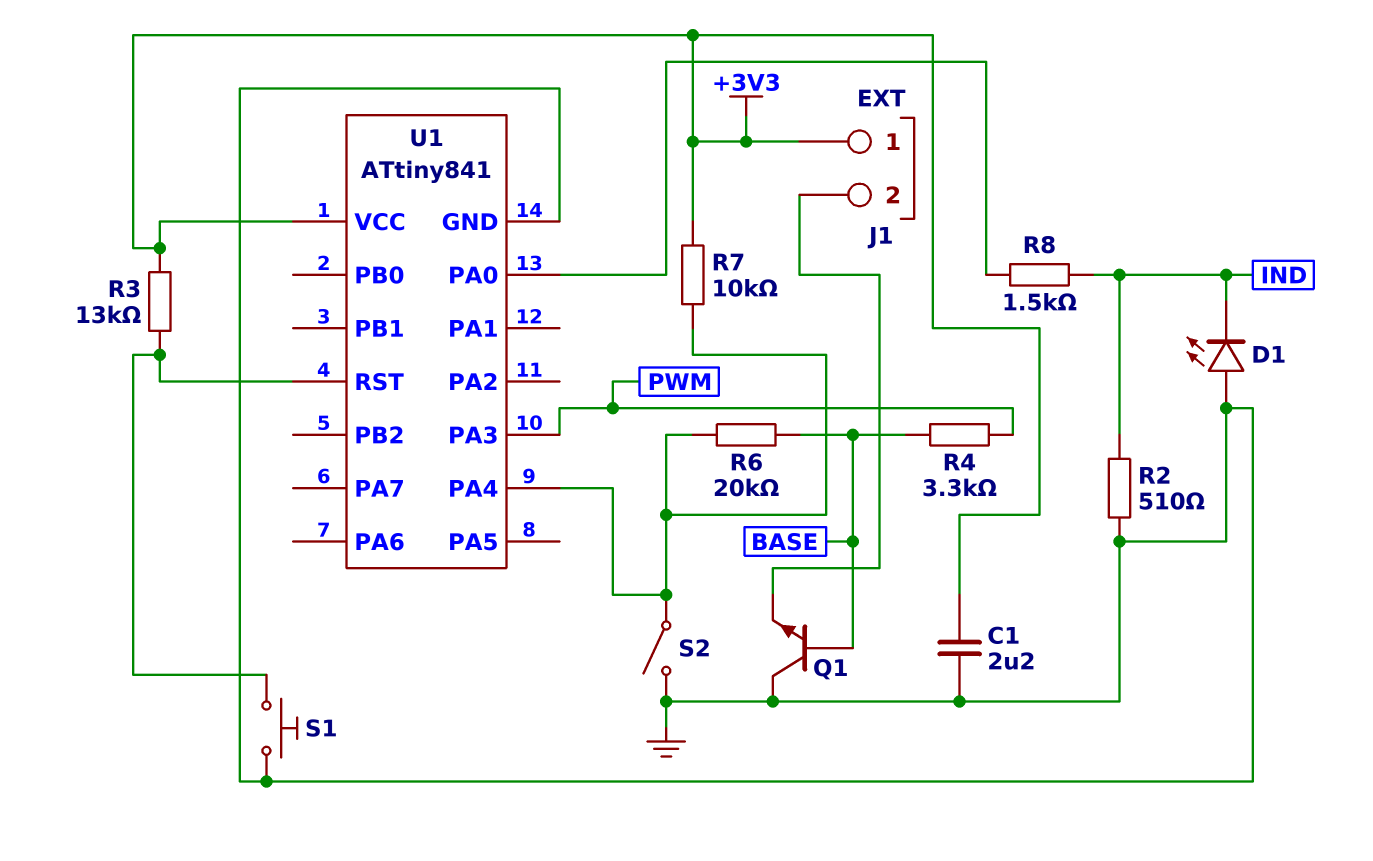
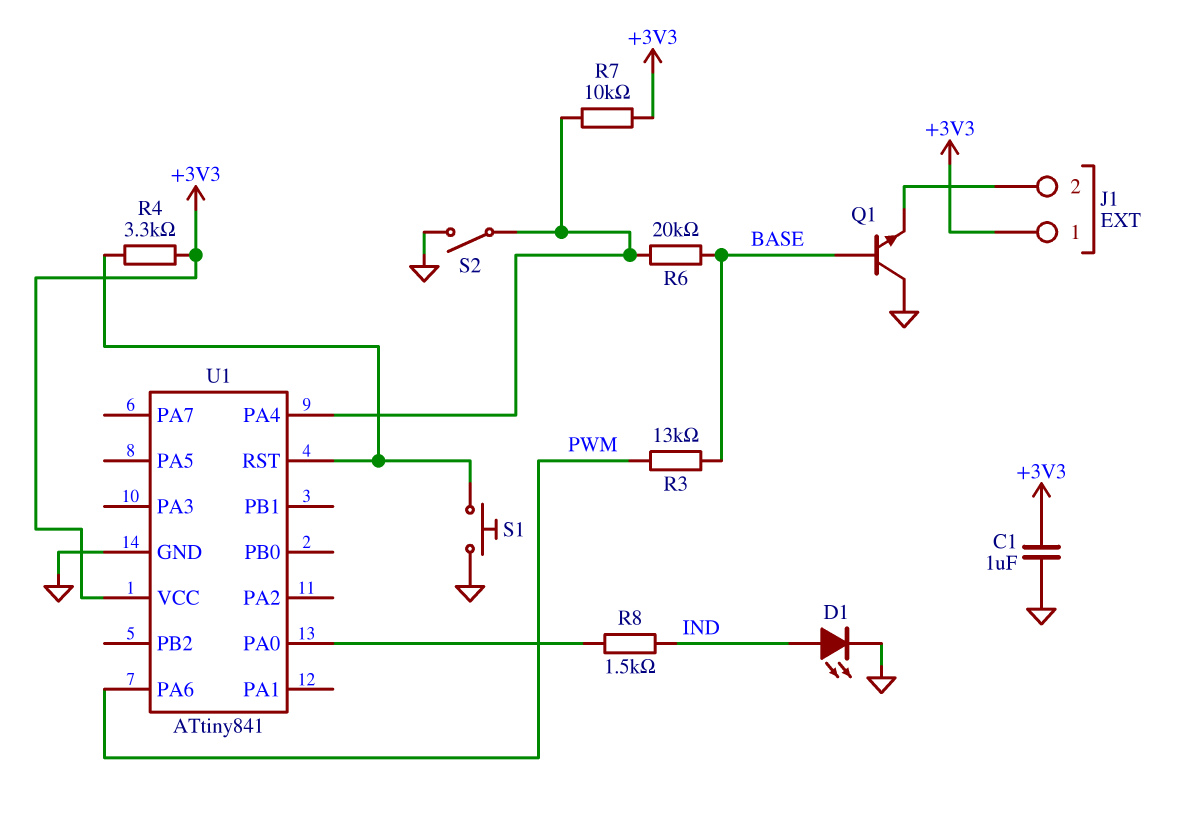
C1: 2.2uF (+3V3, GND) -> 1uF (+3V3, GND)
D1: LED (A GND, K IND) -> LED (A IND, K GND)
R2: 510 (GND, IND) -> none
R3: 13k (+3V3, U1/RST) -> 13k (BASE, PWM)
R4: 3.3k (BASE, PWM) -> 3.3k (+3V3, U1/RST)
U1 pin PA3: PWM -> none
U1 pin PA6: none -> PWM

